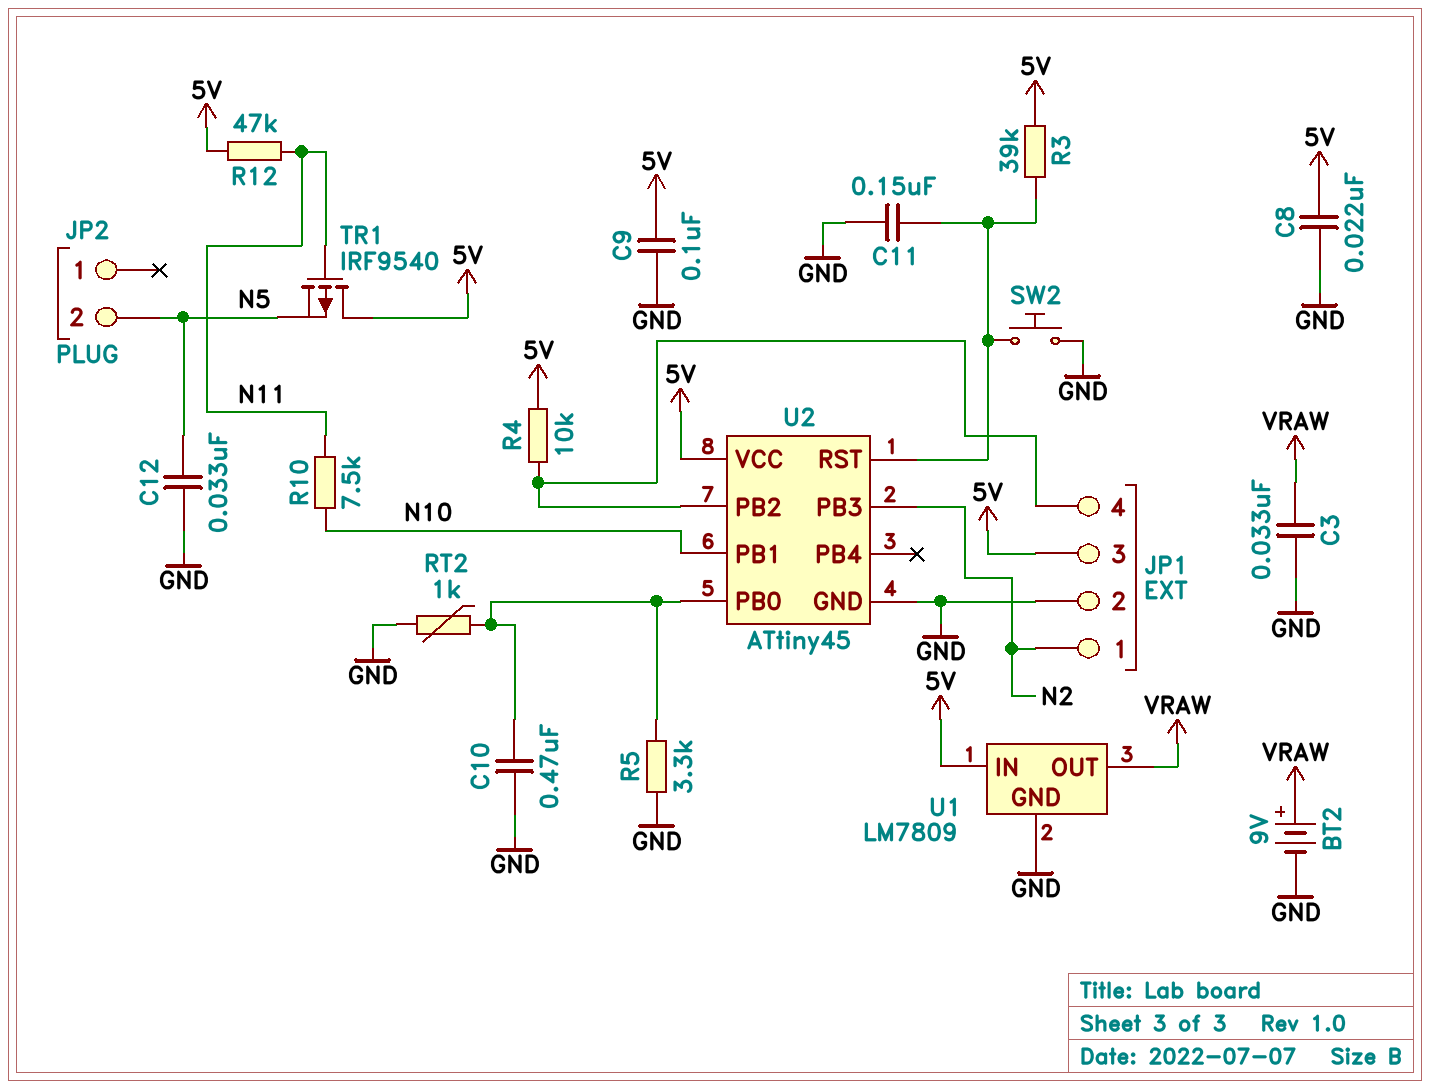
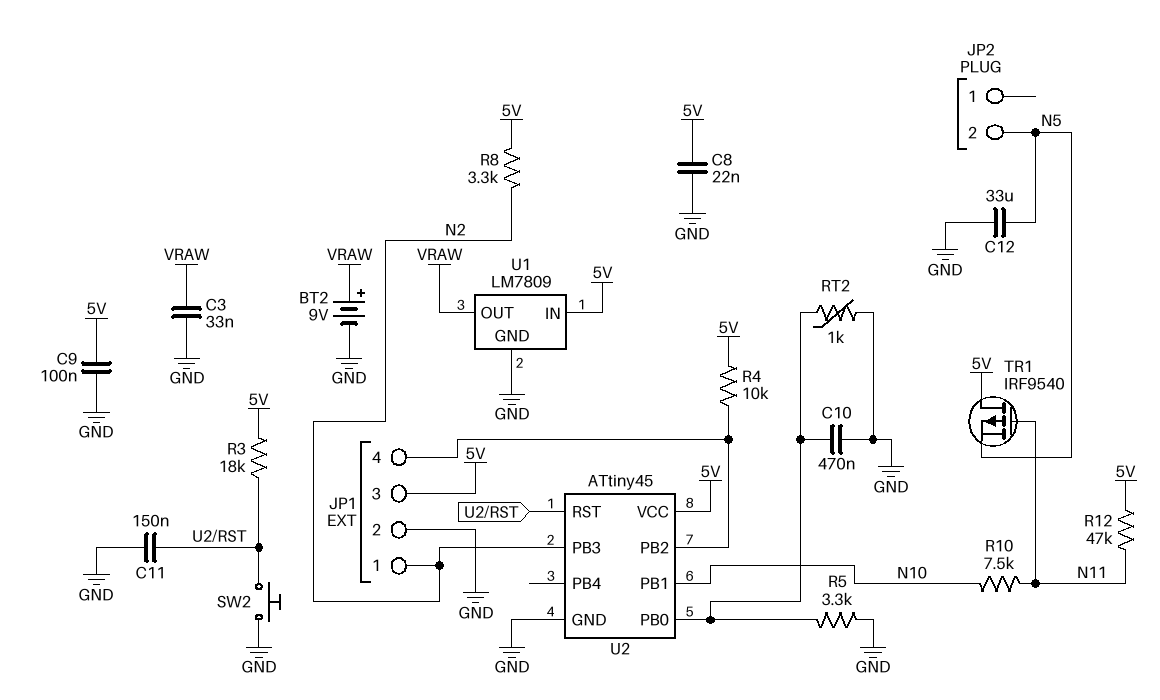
C12: 33nF (GND, N5) -> 33uF (GND, N5)
R3: 39k (5V, U2/RST) -> 18k (5V, U2/RST)
R8: none -> 3.3k (5V, N2)

